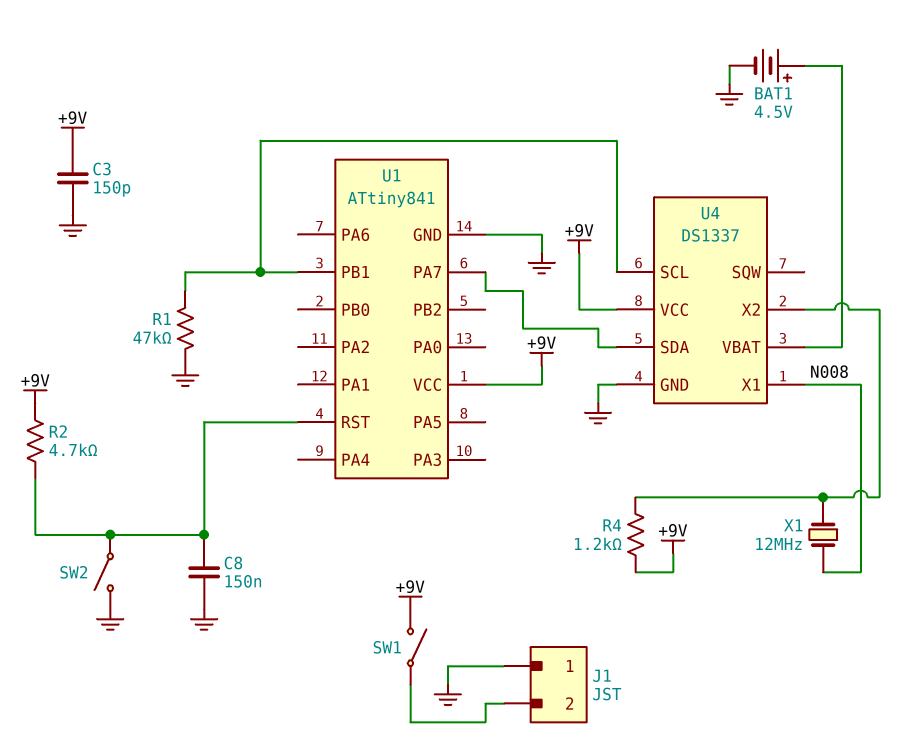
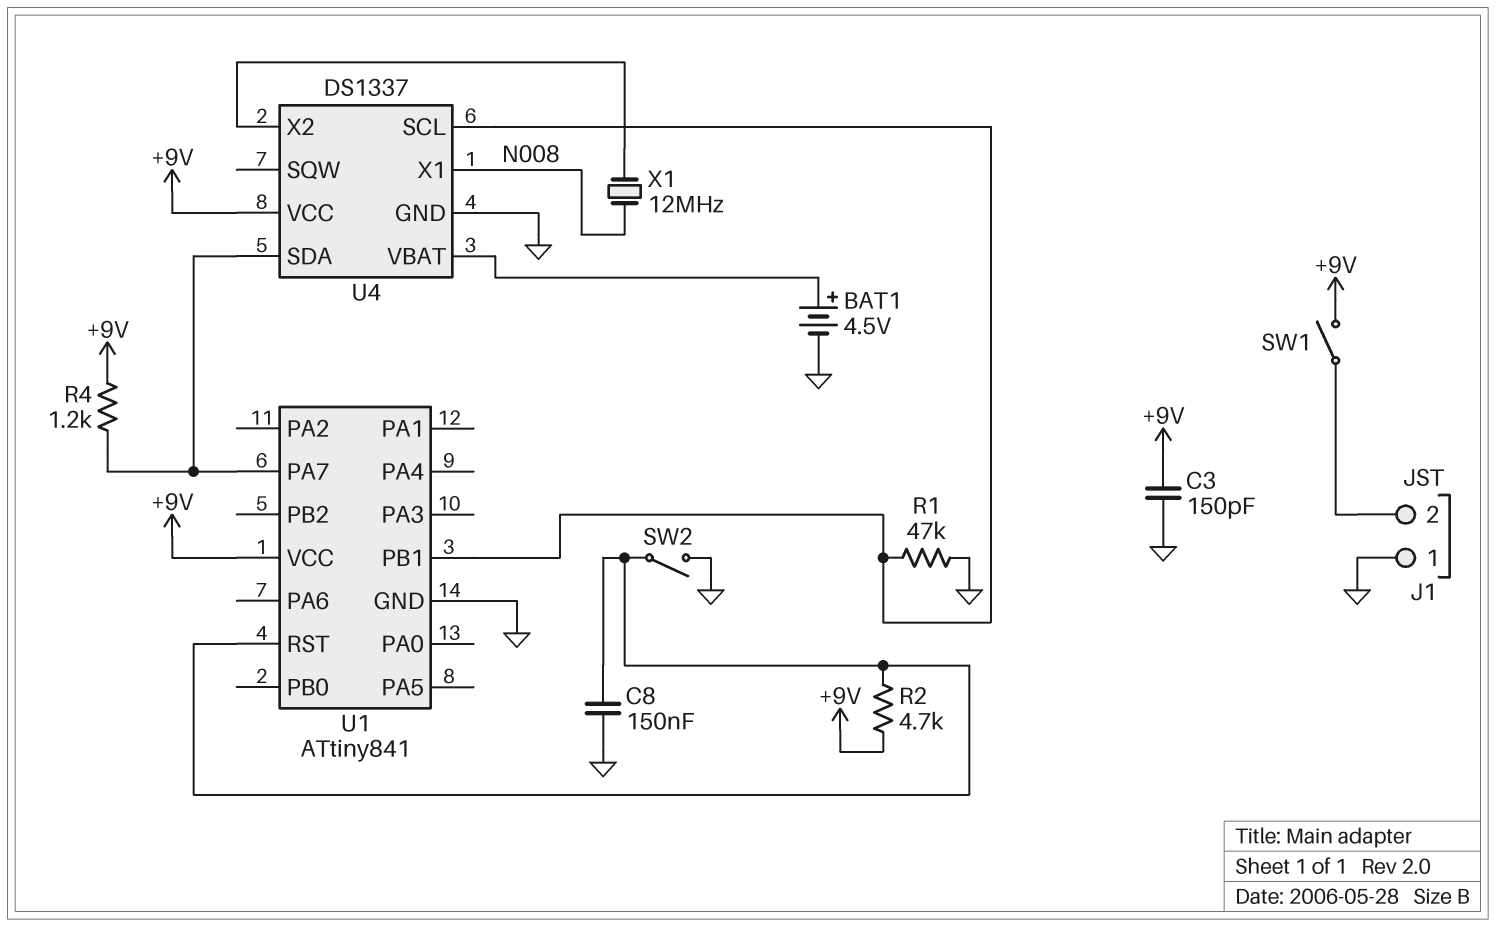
R4: 1.2k (+9V, U4/X2) -> 1.2k (+9V, U1/PA7)

